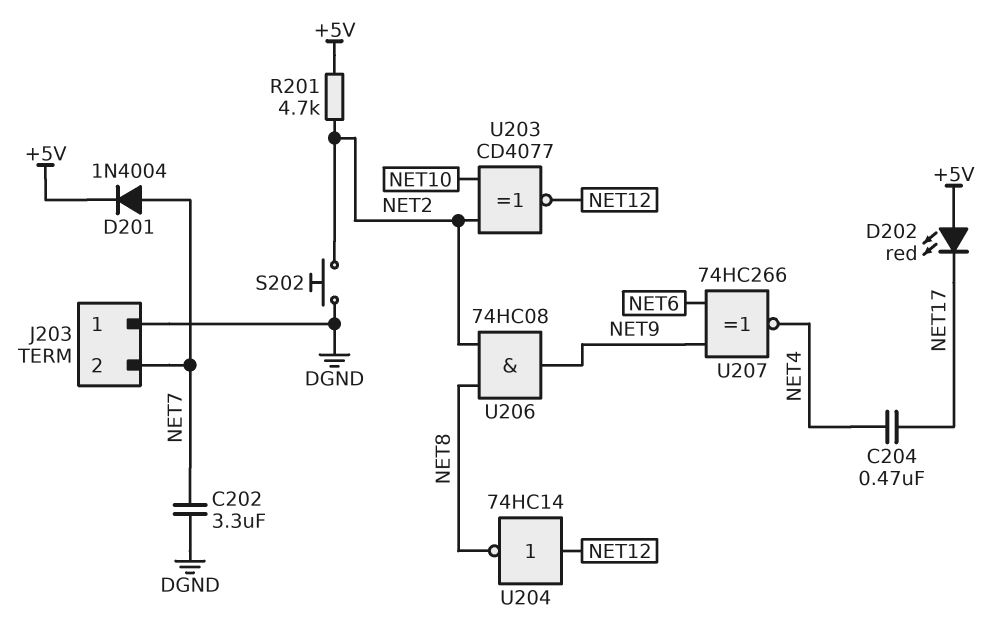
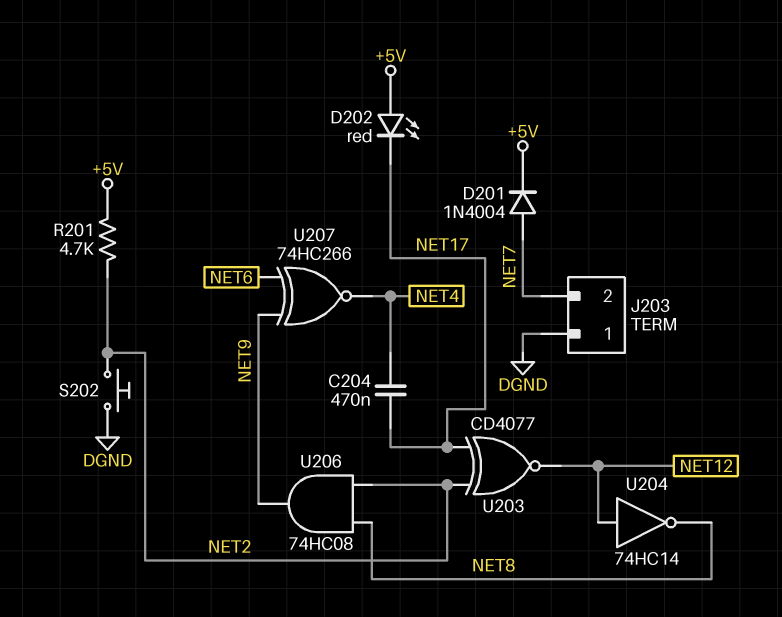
C202: 3.3uF (DGND, NET7) -> none
U203: XNOR CD4077 (in NET2, in NET10, out NET12) -> XNOR CD4077 (in NET2, in NET17, out NET12)

